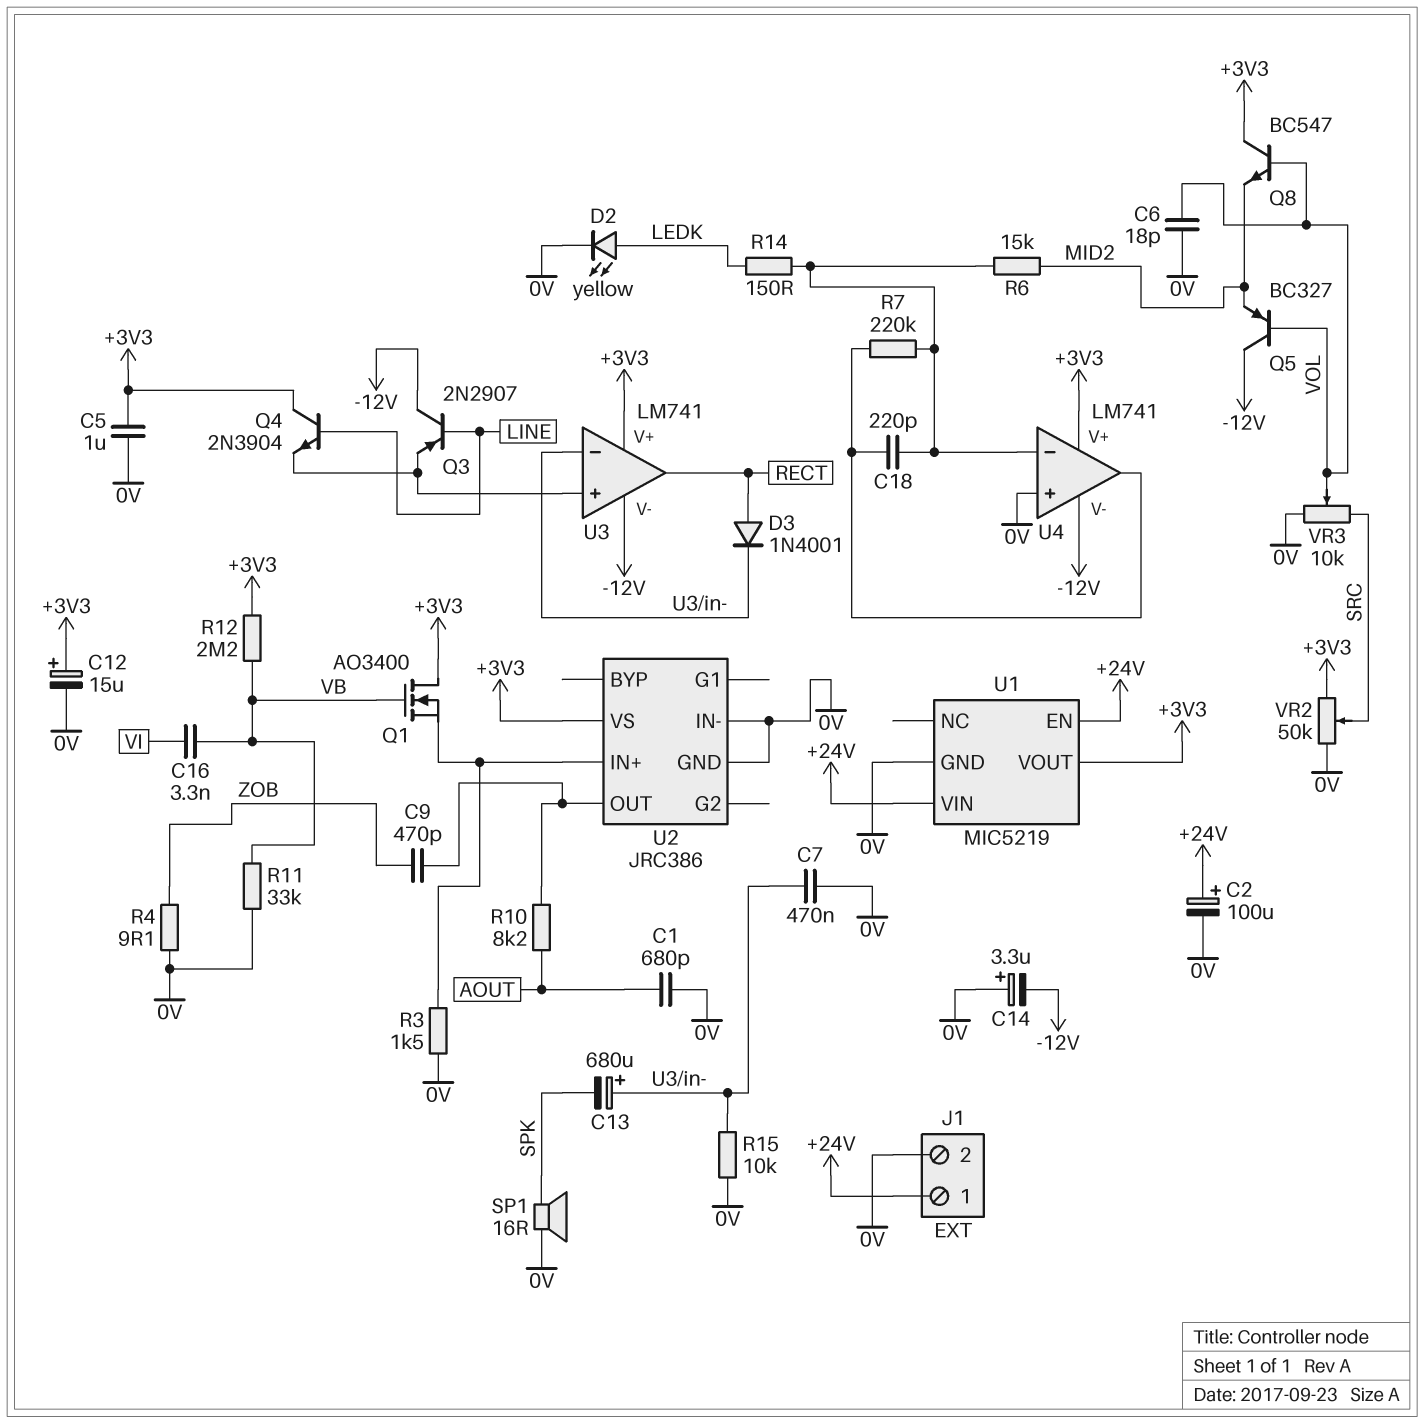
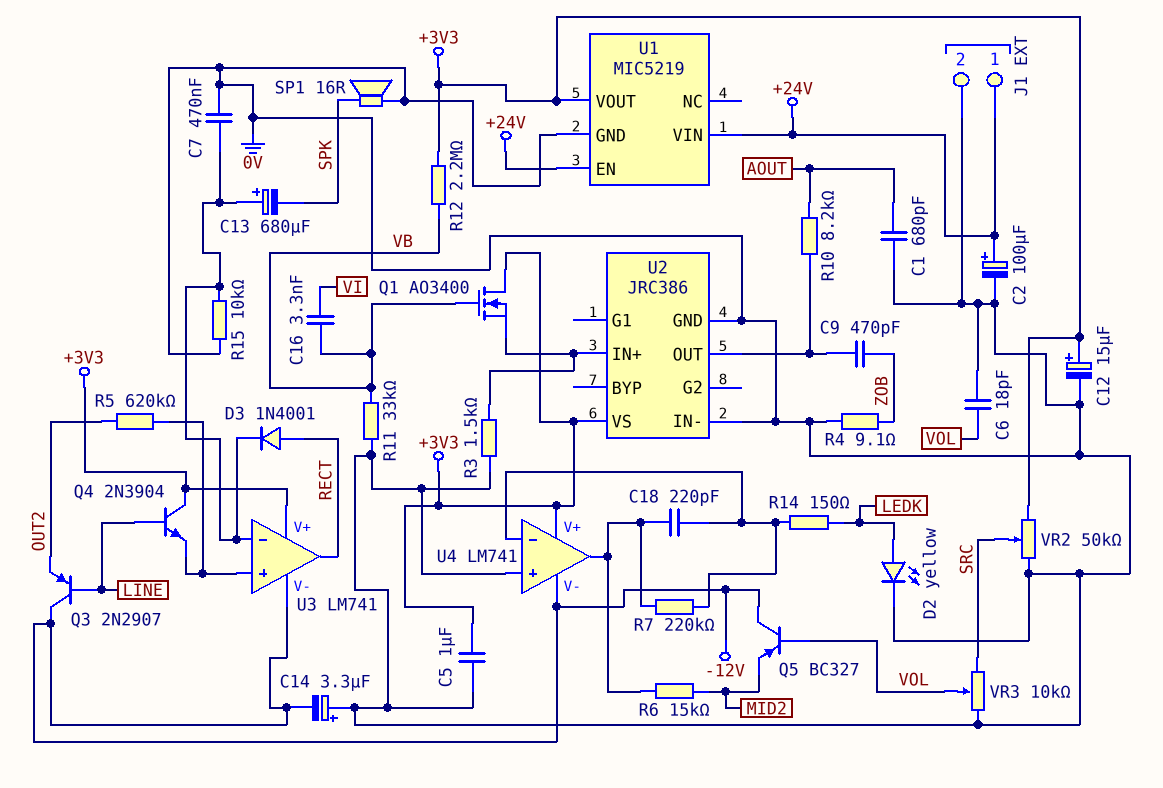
Q3: PNP 2N2907 (B LINE, C -12V, E U3/in+) -> PNP 2N2907 (B LINE, C -12V, E OUT2)
Q8: NPN BC547 (B VOL, C +3V3, E MID2) -> none
R5: none -> 620k (OUT2, U3/in+)
R6: 15k (MID2, U4/in-) -> 15k (MID2, U4/out)

